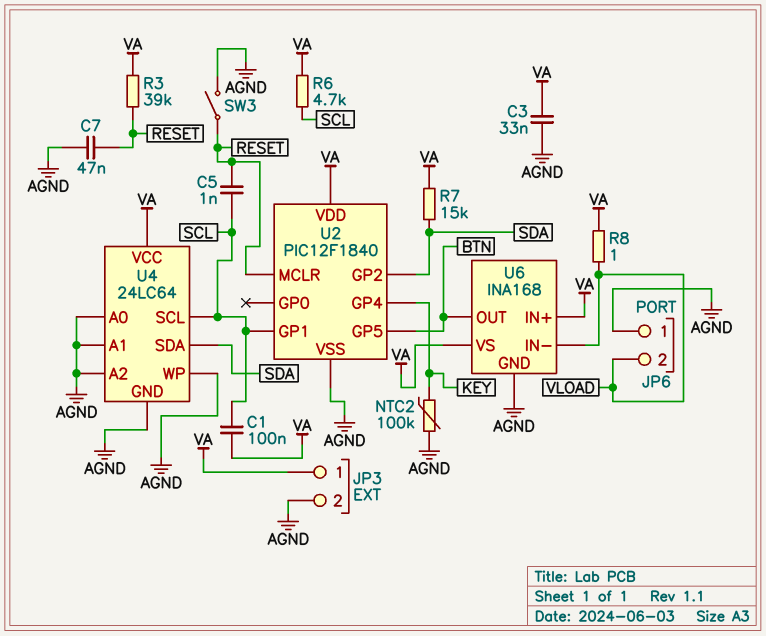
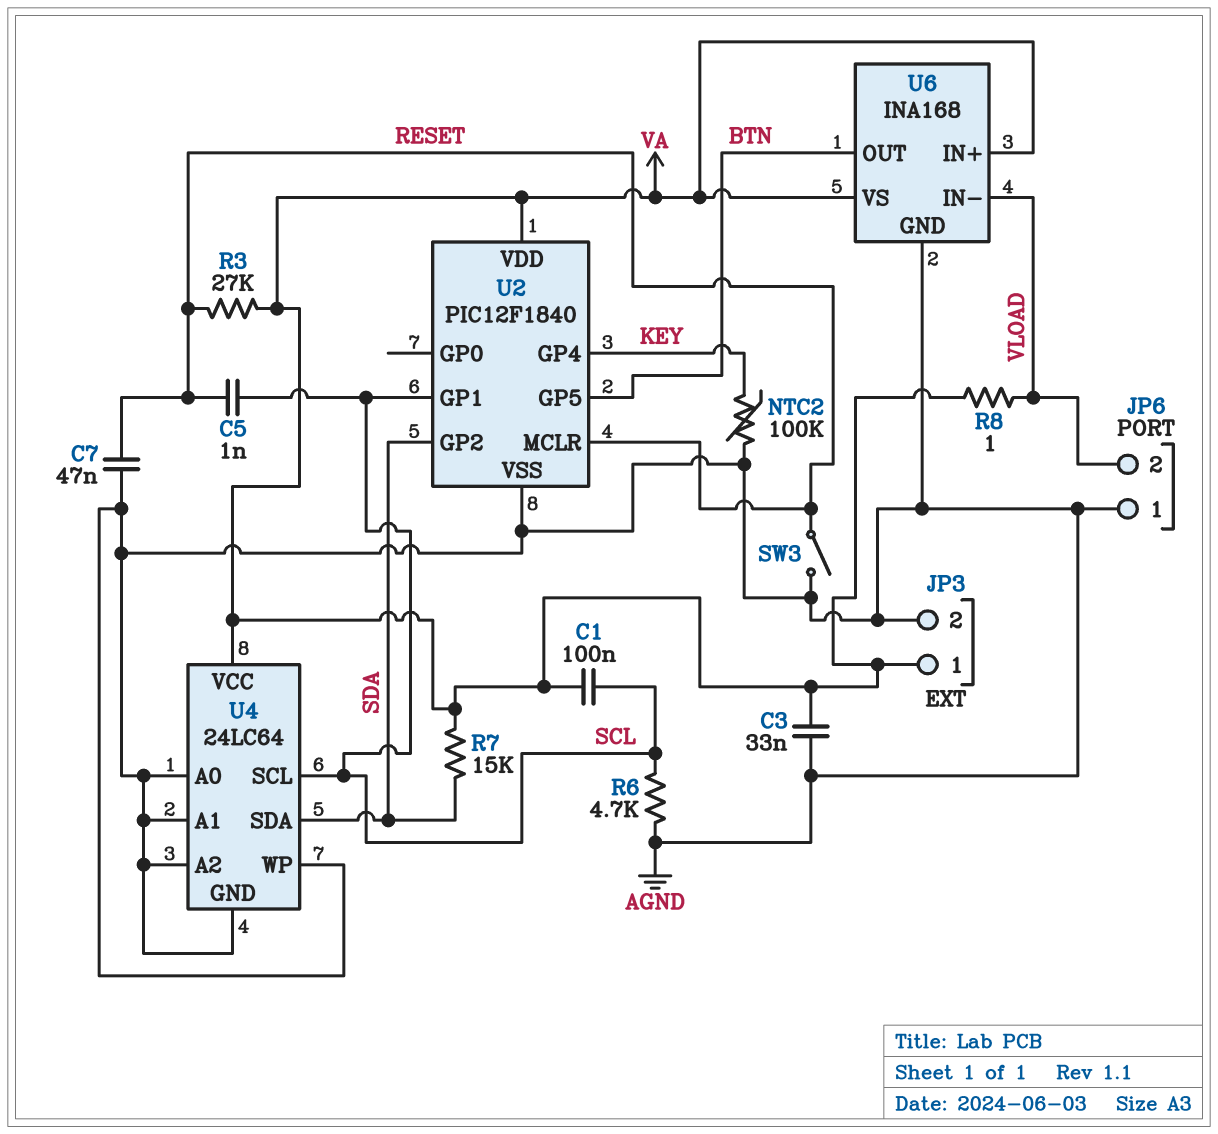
R3: 39k (RESET, VA) -> 27k (RESET, VA)
R6: 4.7k (SCL, VA) -> 4.7k (AGND, SCL)

